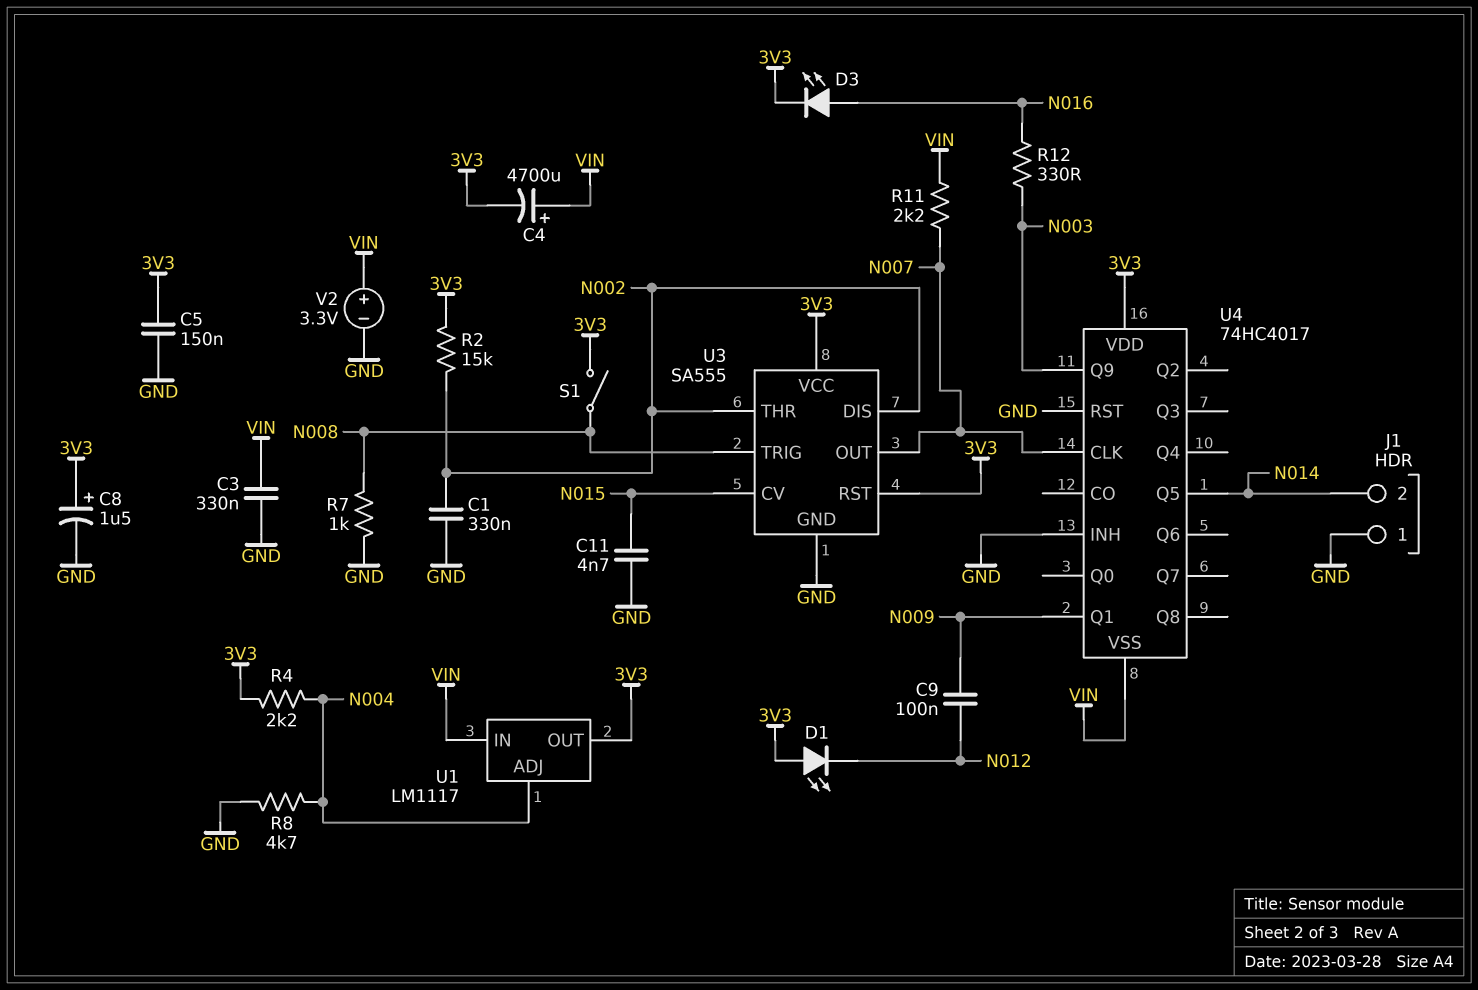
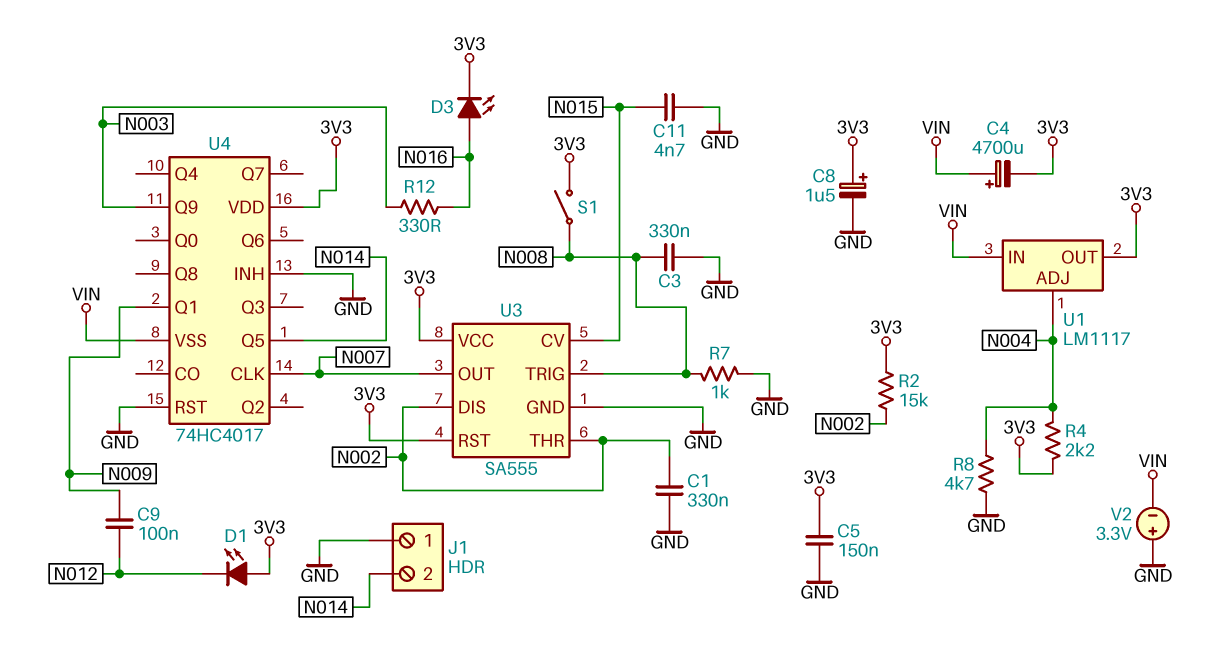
C3: 330nF (GND, VIN) -> 330nF (GND, N008)
R11: 2.2k (N007, VIN) -> none
V2: 3.3V (plus VIN, minus GND) -> 3.3V (plus GND, minus VIN)

